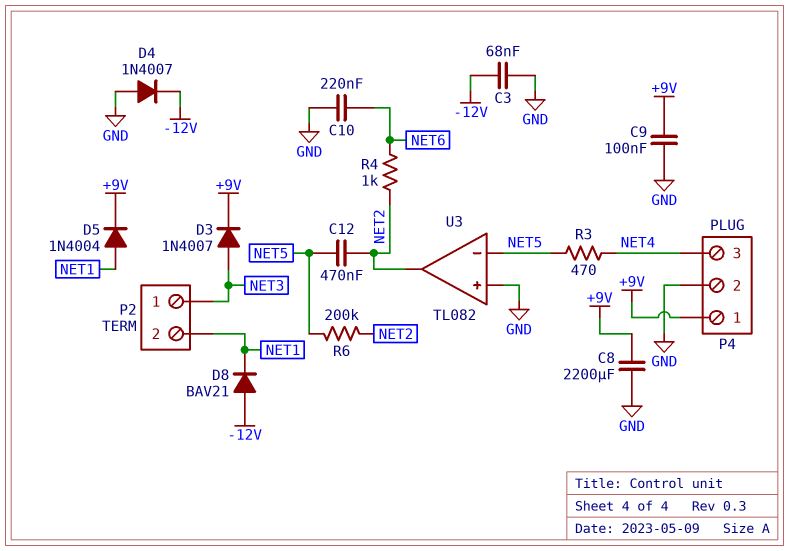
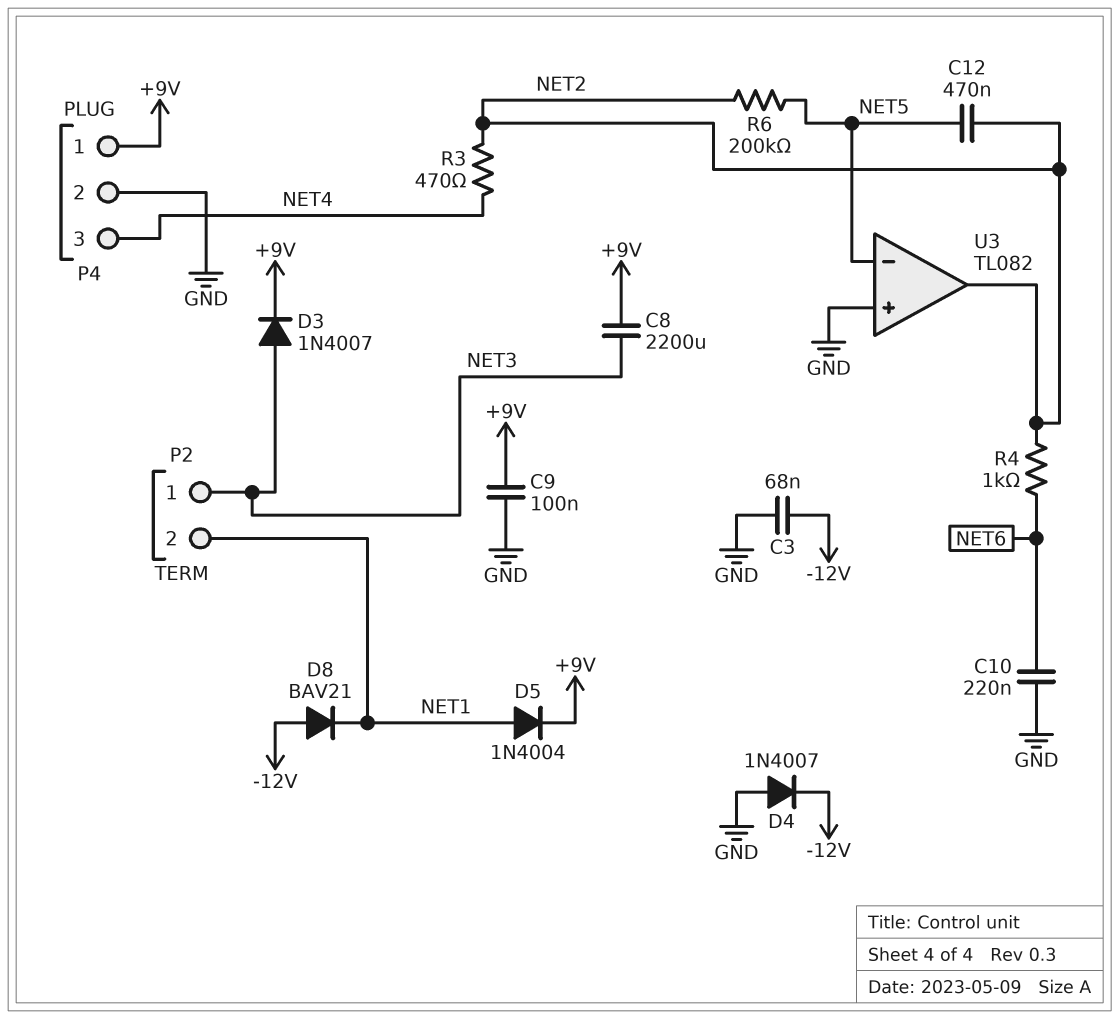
C8: 2200uF (+9V, GND) -> 2200uF (+9V, NET3)
R3: 470 (NET4, NET5) -> 470 (NET2, NET4)

